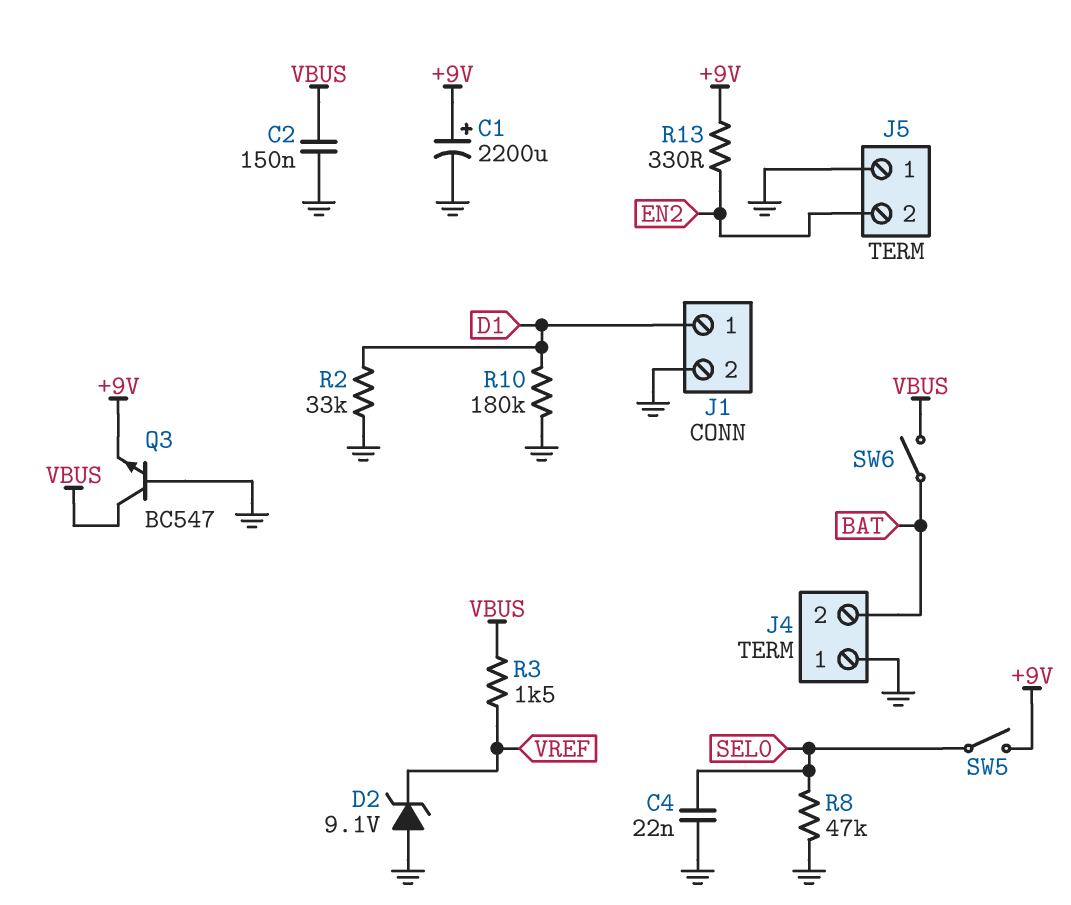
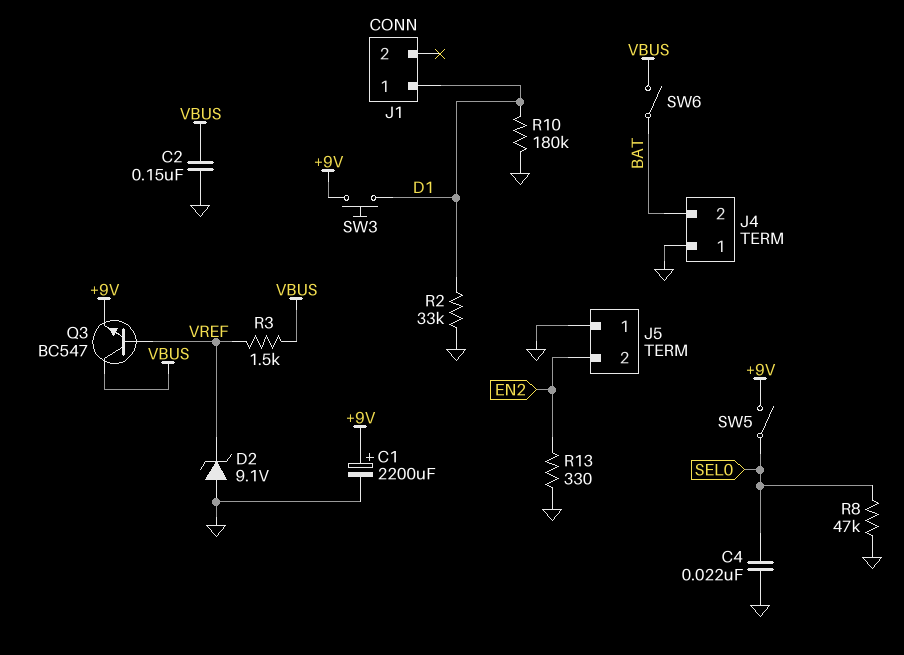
J1 pin 2: GND -> none
Q3: NPN BC547 (B GND, C VBUS, E +9V) -> NPN BC547 (B VREF, C VBUS, E +9V)
R13: 330 (+9V, EN2) -> 330 (EN2, GND)
SW3: none -> button (+9V, D1)

